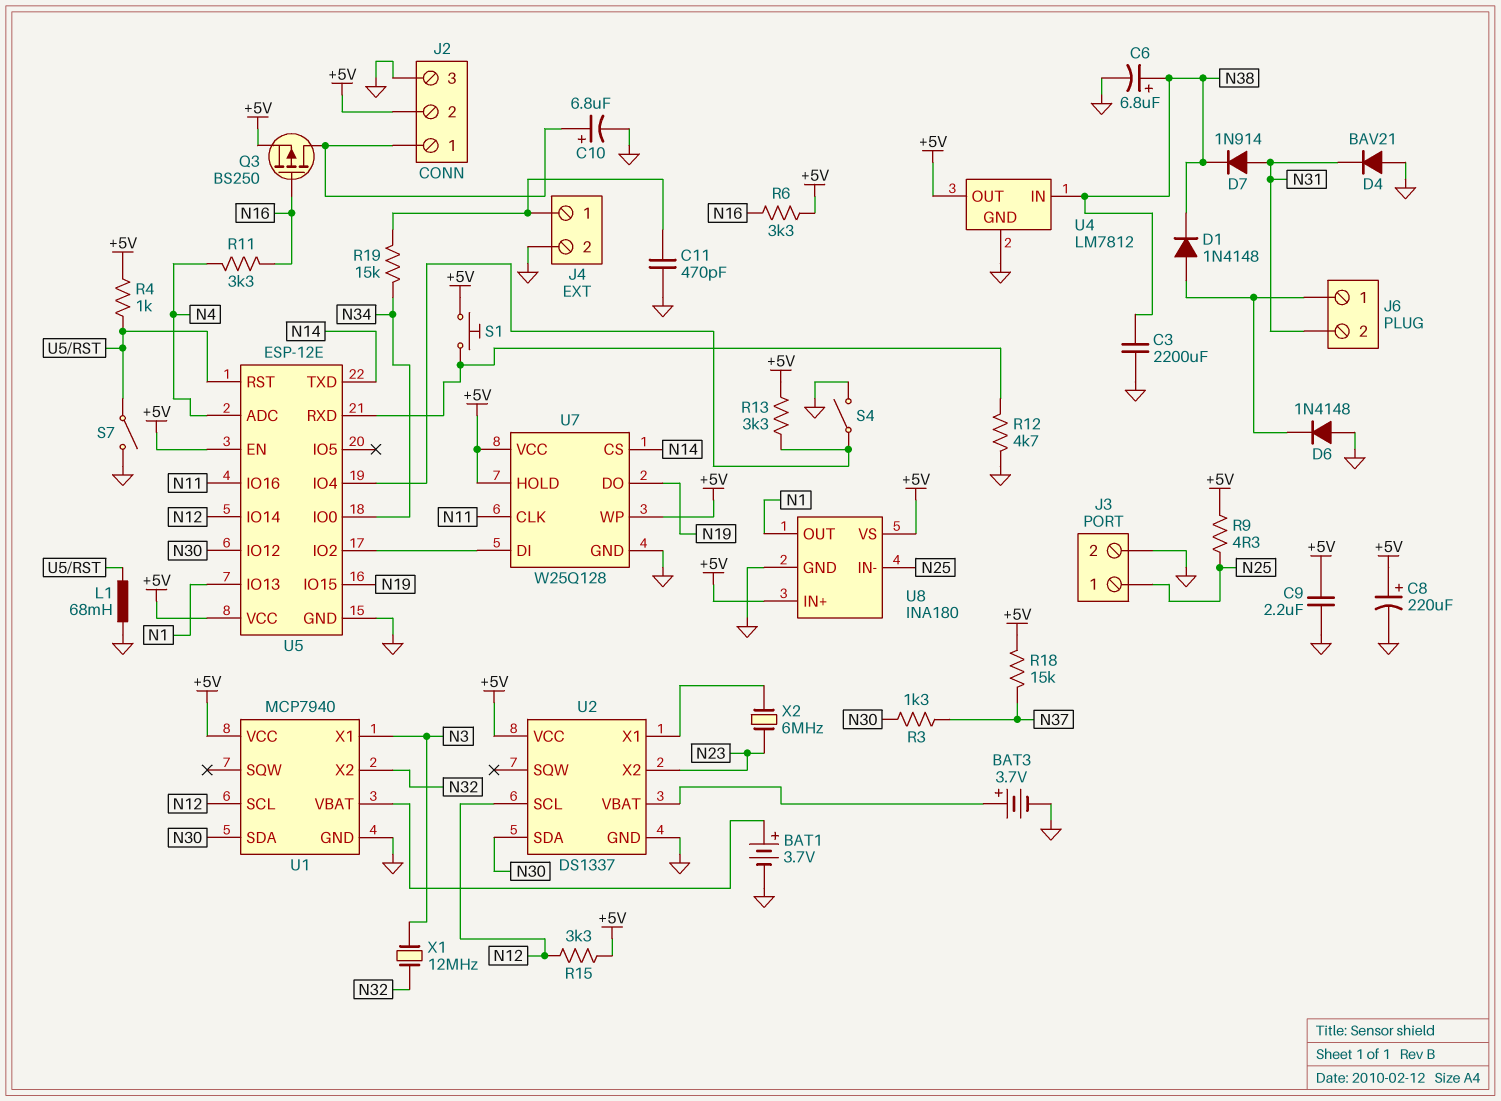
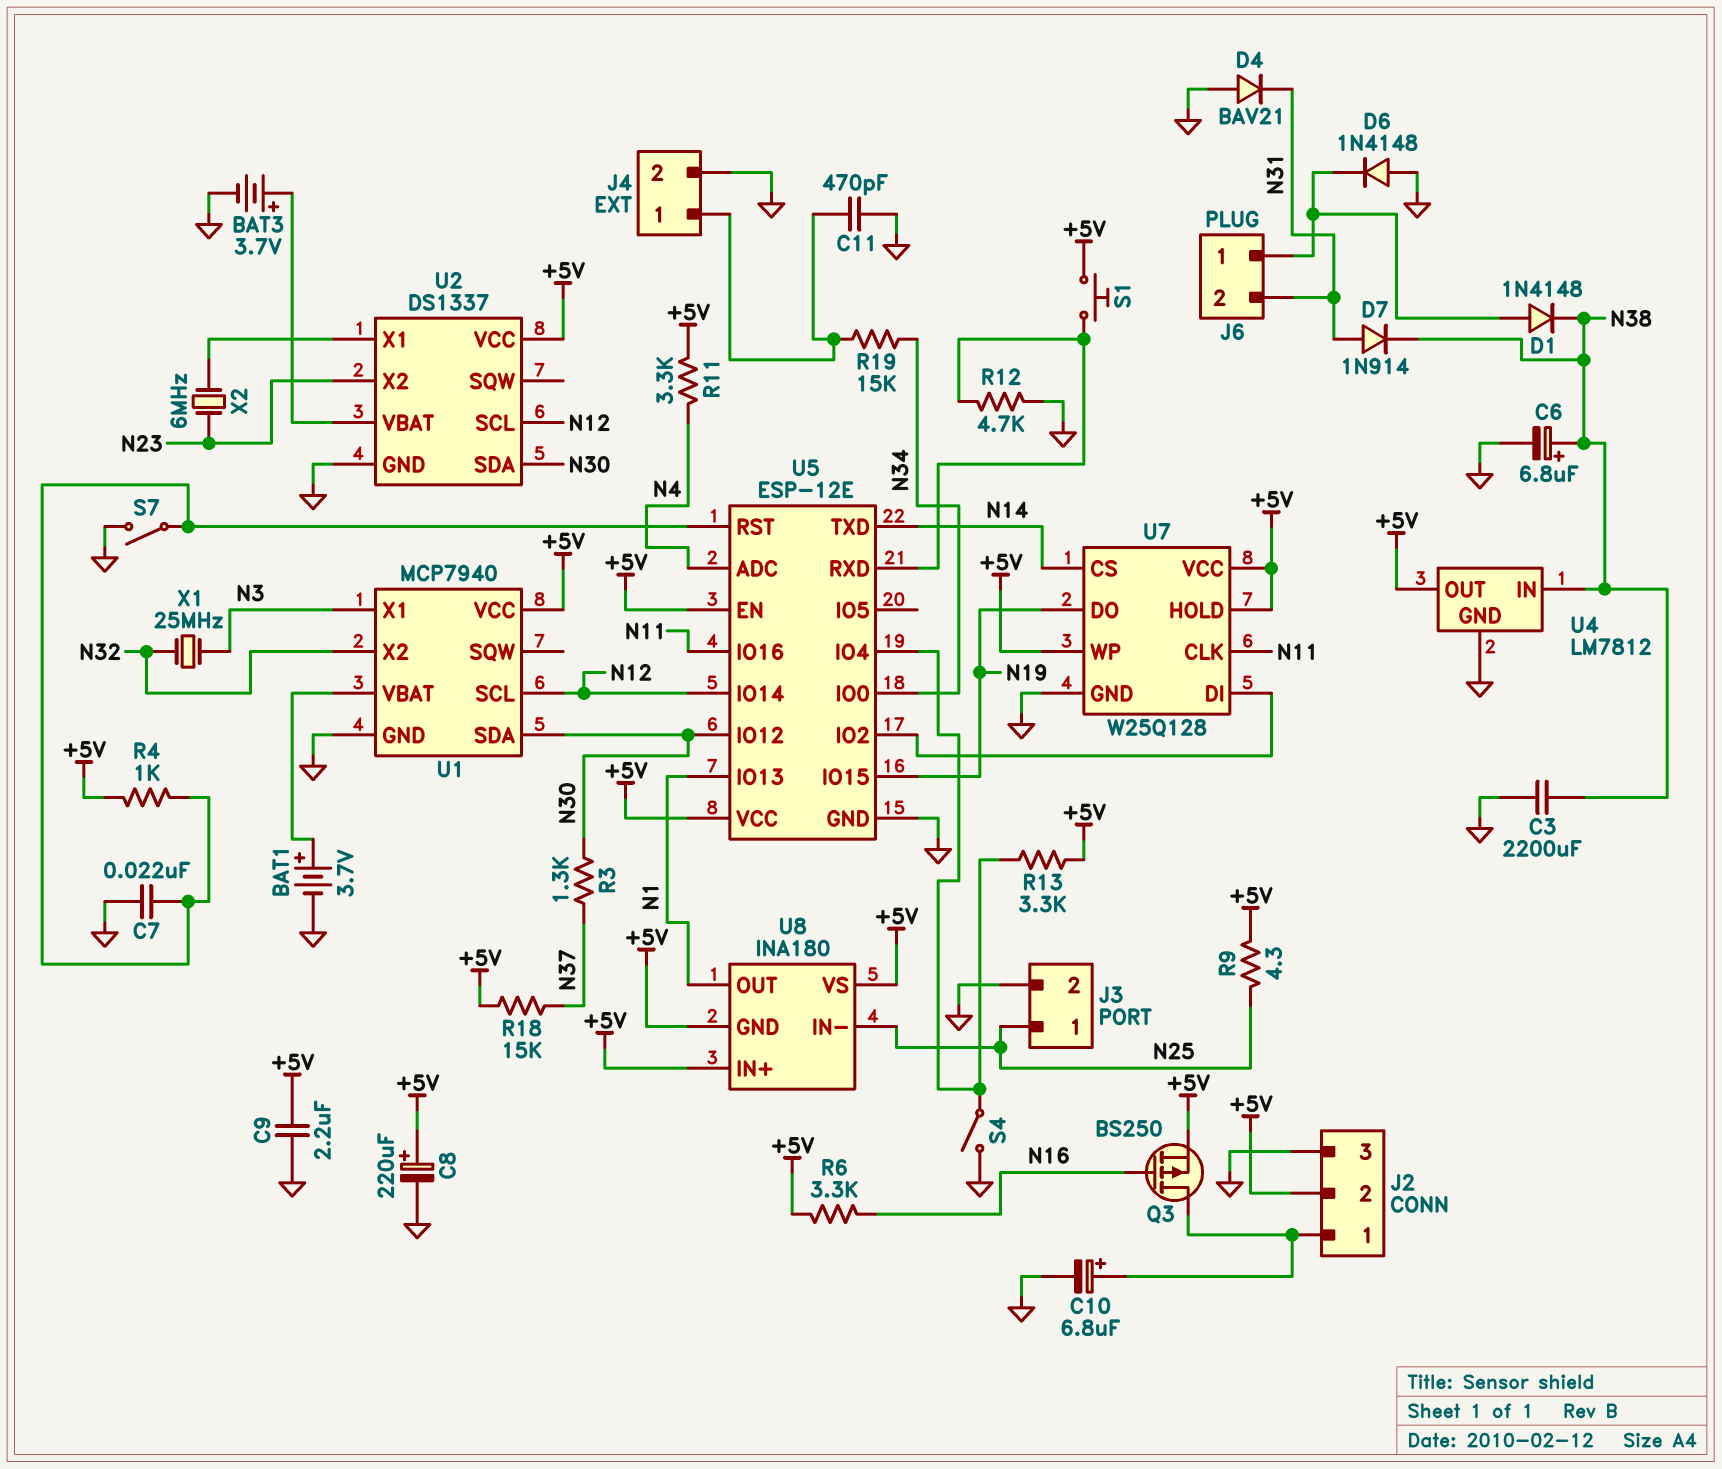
C7: none -> 22nF (GND, U5/RST)
L1: 68mH (GND, U5/RST) -> none
R11: 3.3k (N4, N16) -> 3.3k (+5V, N4)
R15: 3.3k (+5V, N12) -> none
U8 pin GND: GND -> +5V
X1: 12MHz (N3, N32) -> 25MHz (N3, N32)

